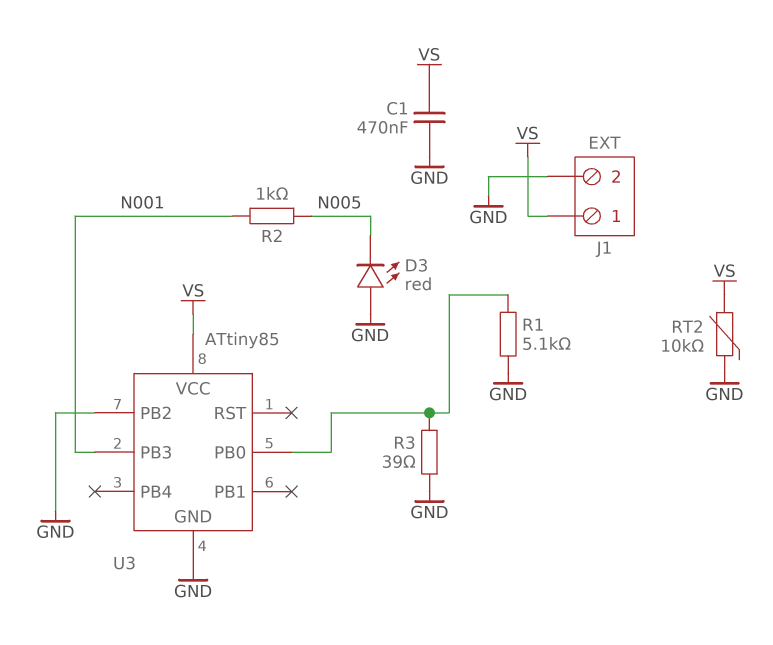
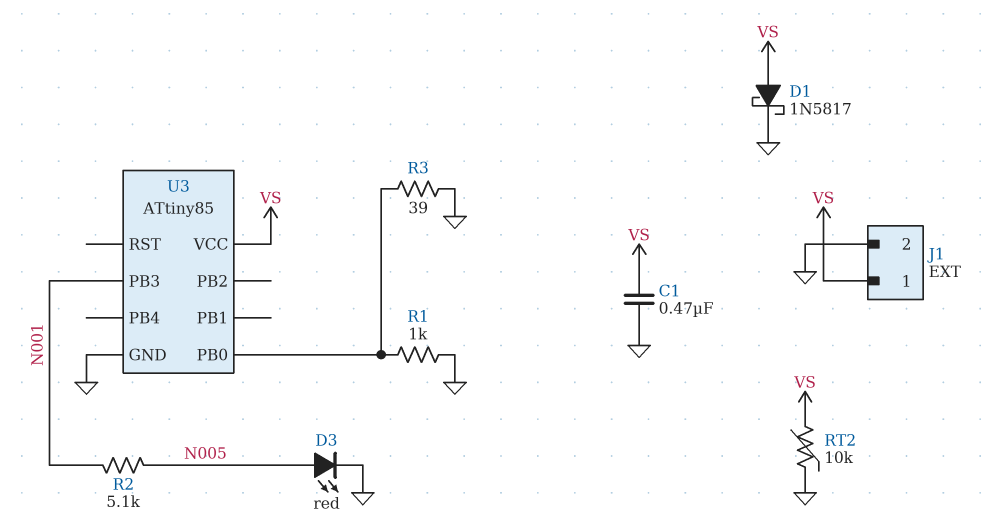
D1: none -> schottky 1N5817 (A VS, K GND)
D3: LED red (A GND, K N005) -> LED red (A N005, K GND)
R1: 5.1k (GND, U3/PB0) -> 1k (GND, U3/PB0)
R2: 1k (N001, N005) -> 5.1k (N001, N005)
U3 pin PB2: GND -> none

